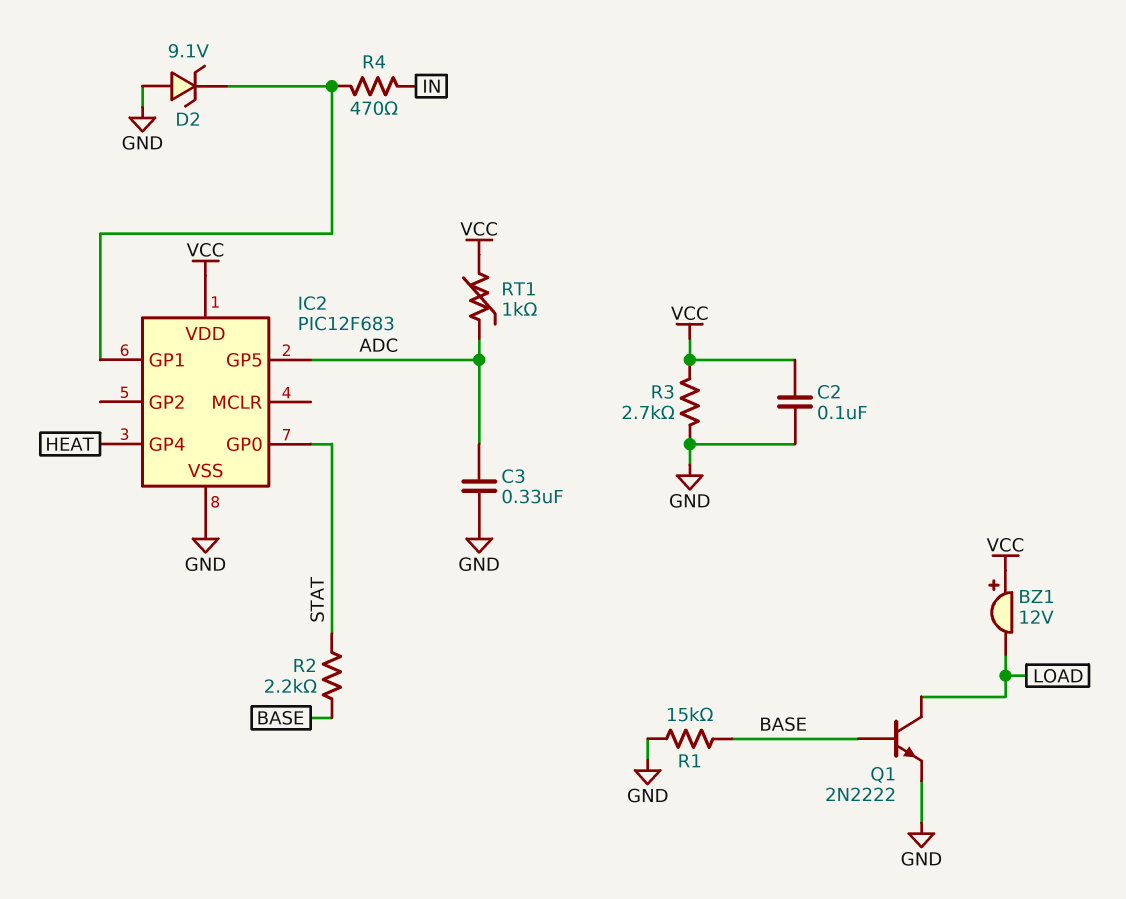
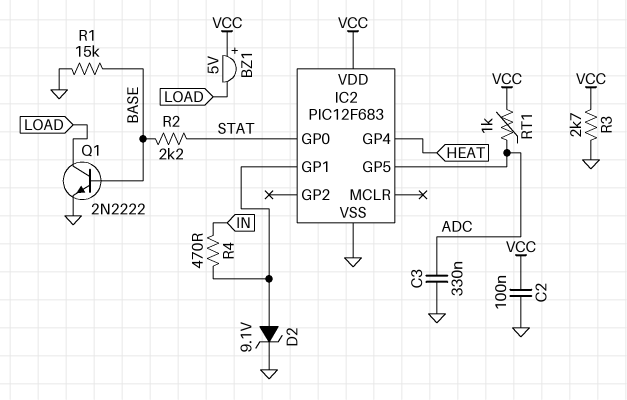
BZ1: buzzer 12V (plus VCC, minus LOAD) -> buzzer 5V (plus VCC, minus LOAD)
D2: zener 9.1V (A GND, K IC2/GP1) -> zener 9.1V (A IC2/GP1, K GND)

